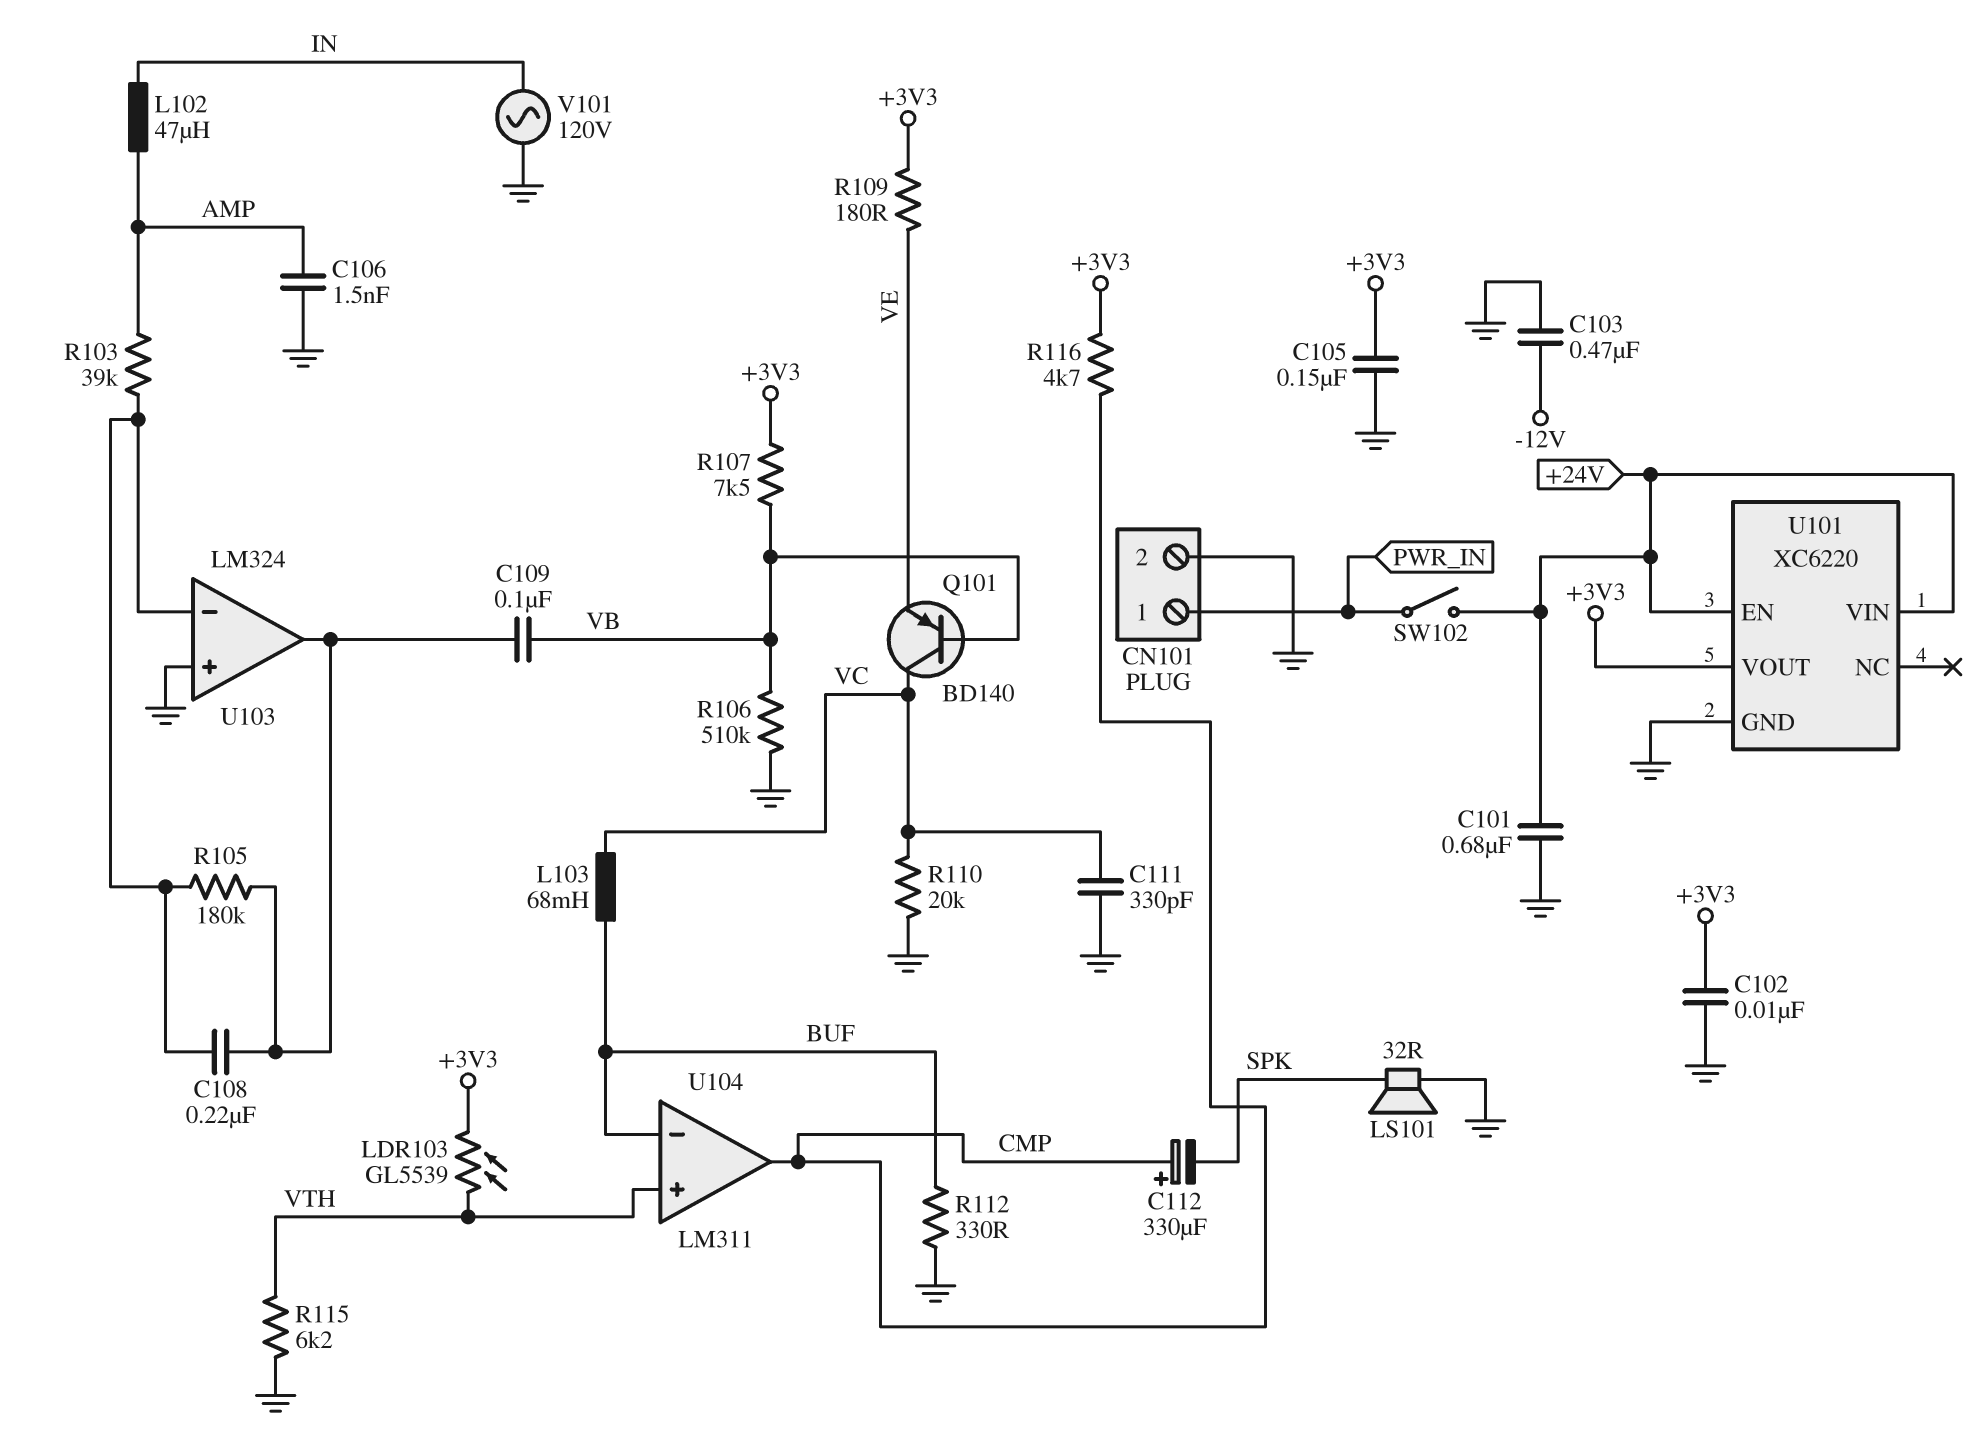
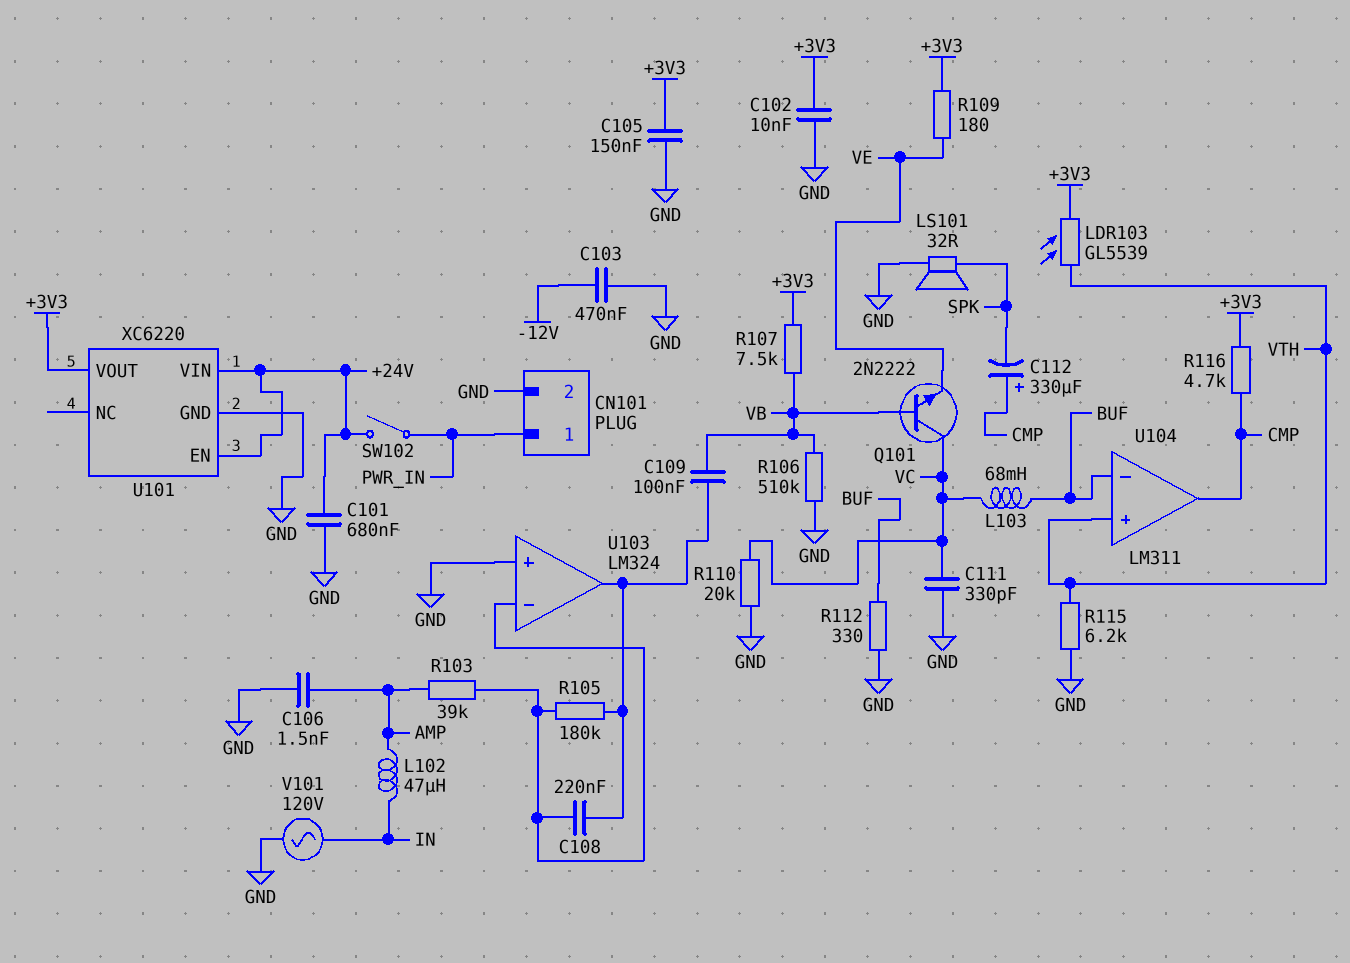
Q101: PNP BD140 (B VB, C VC, E VE) -> NPN 2N2222 (B VB, C VC, E VE)

